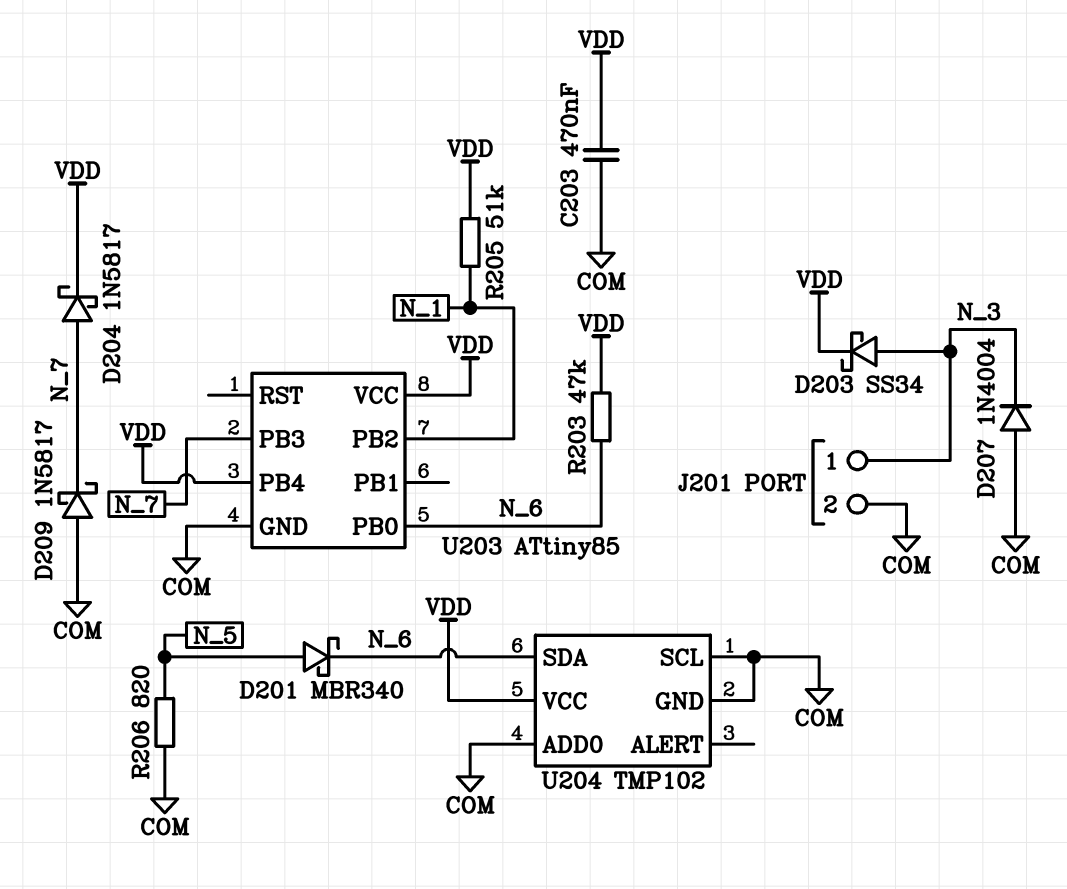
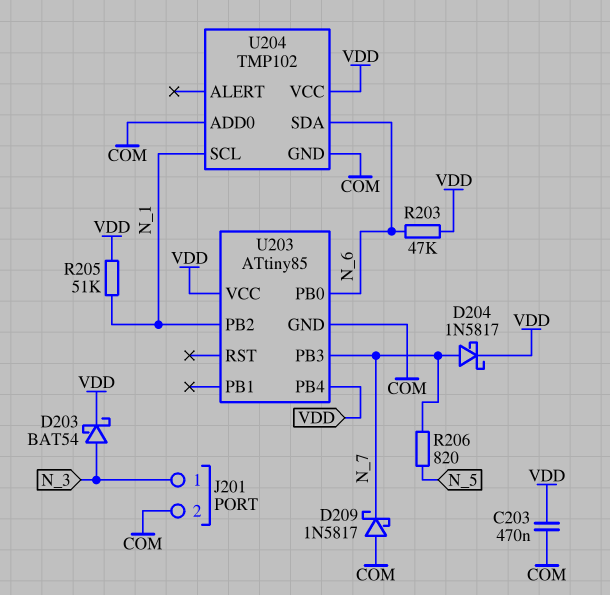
D201: schottky MBR340 (A N_5, K N_6) -> none
D203: schottky SS34 (A N_3, K VDD) -> schottky BAT54 (A N_3, K VDD)
D207: diode 1N4004 (A COM, K N_3) -> none
R206: 820 (COM, N_5) -> 820 (N_5, N_7)
U204 pin SCL: COM -> N_1

